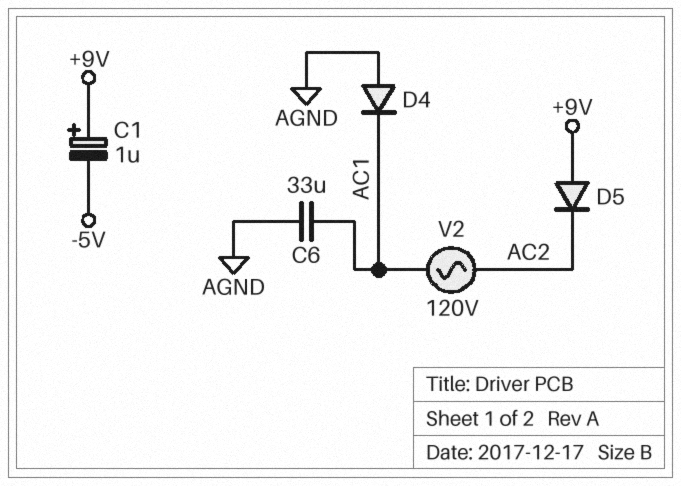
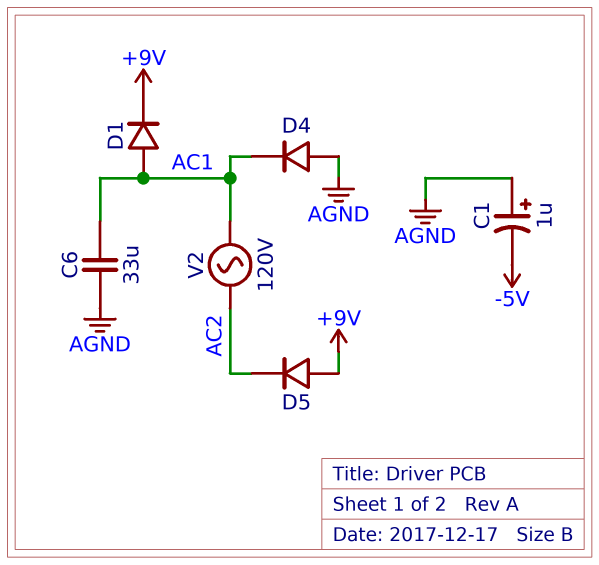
C1: 1uF (plus +9V, minus -5V) -> 1uF (plus AGND, minus -5V)
D1: none -> diode (A AC1, K +9V)

